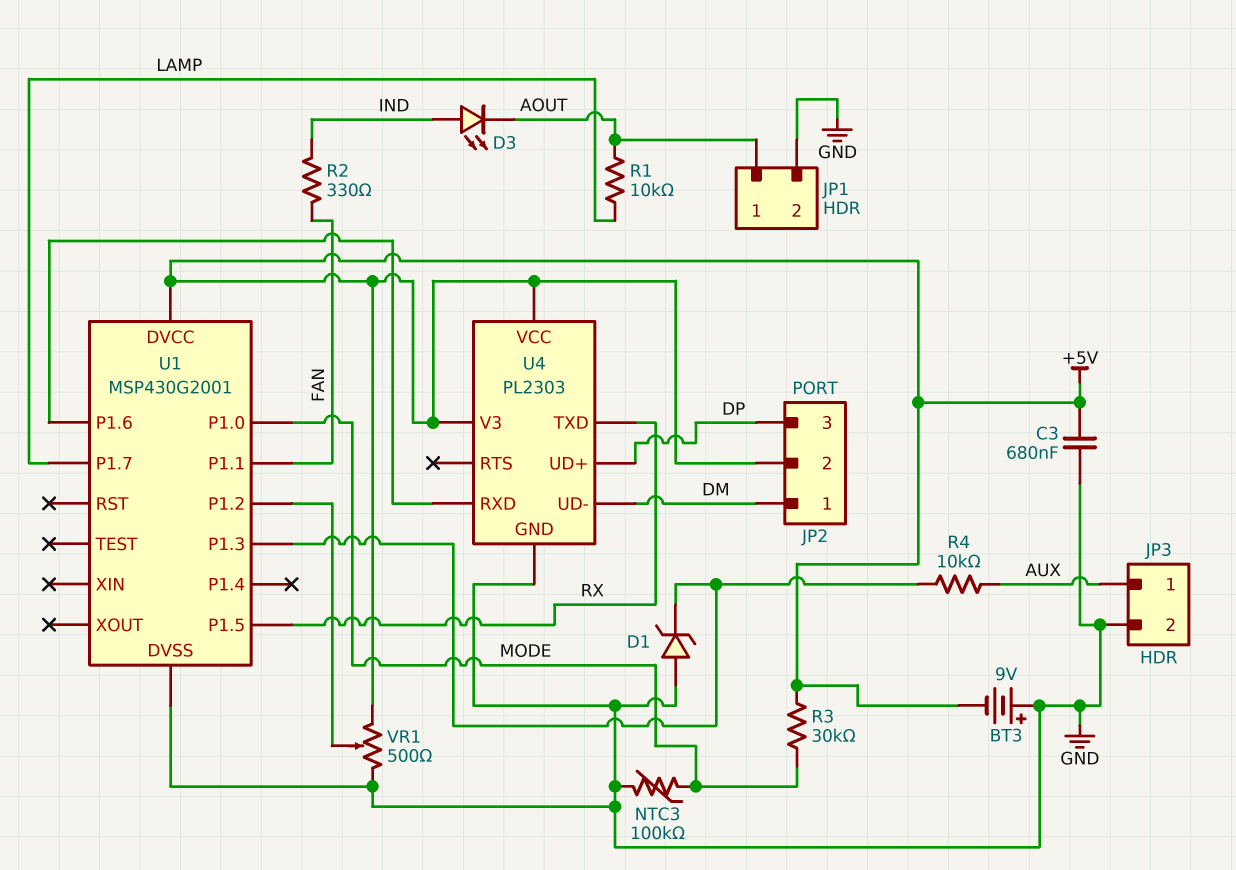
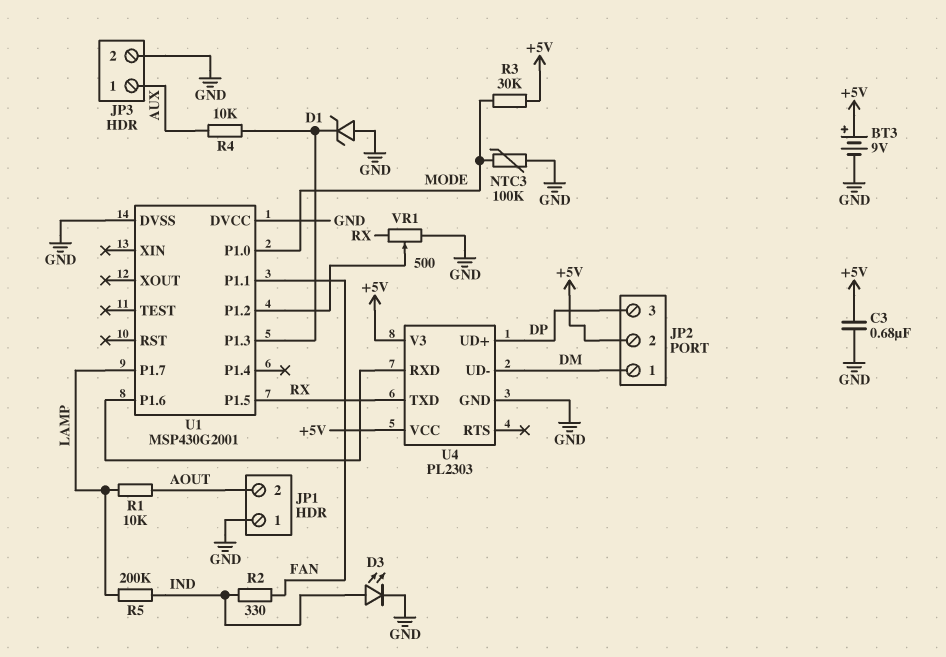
BT3: 9V (plus GND, minus +5V) -> 9V (plus +5V, minus GND)
D3: LED (A IND, K AOUT) -> LED (A IND, K GND)
JP1 pin 1: AOUT -> GND
JP1 pin 2: GND -> AOUT
R5: none -> 200k (IND, LAMP)
U1 pin DVCC: +5V -> GND
VR1: 500 (+5V, GND, wiper U1/P1.2) -> 500 (GND, RX, wiper U1/P1.2)

